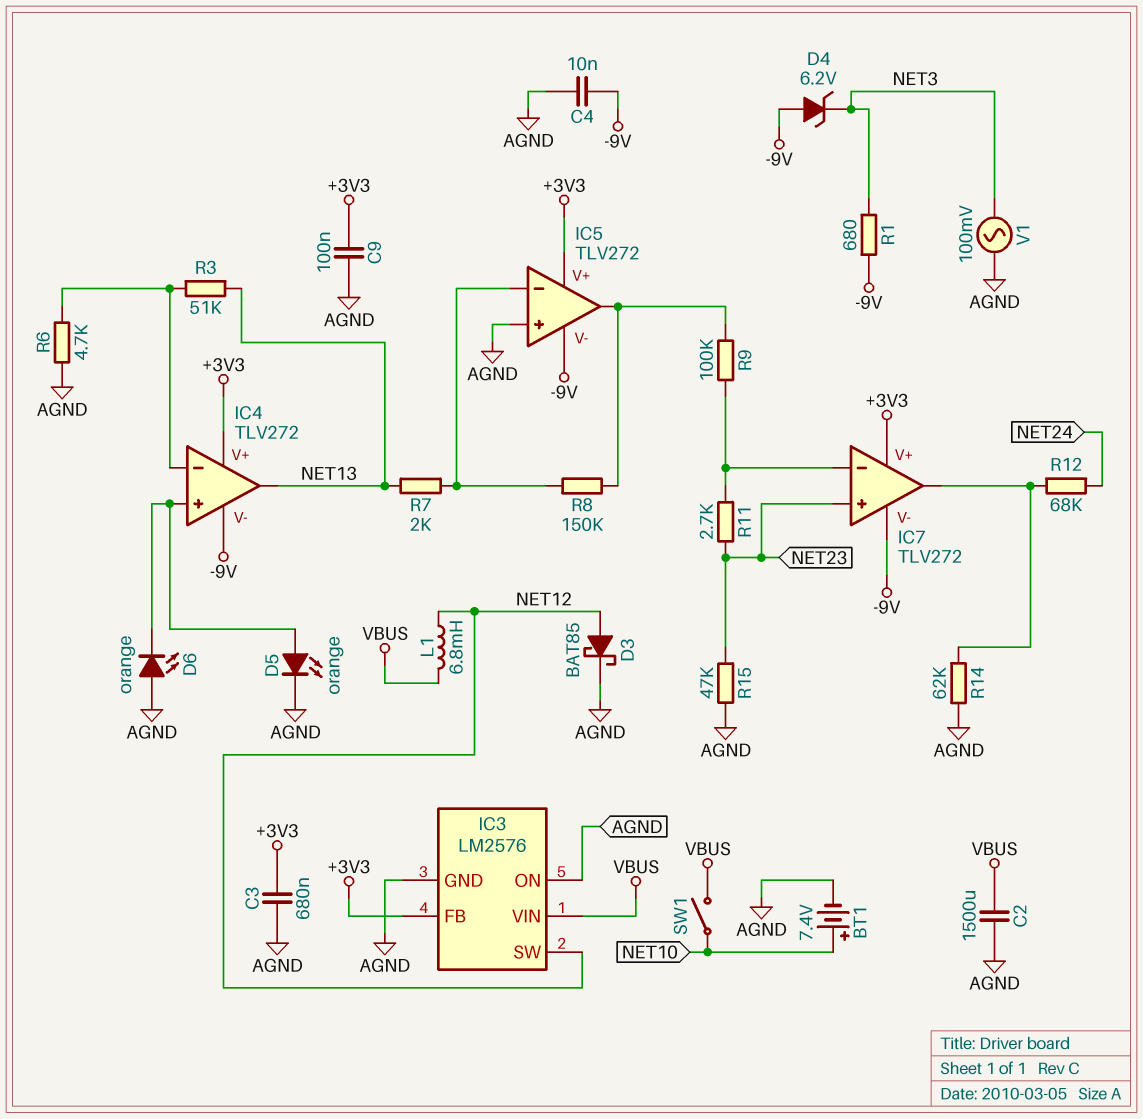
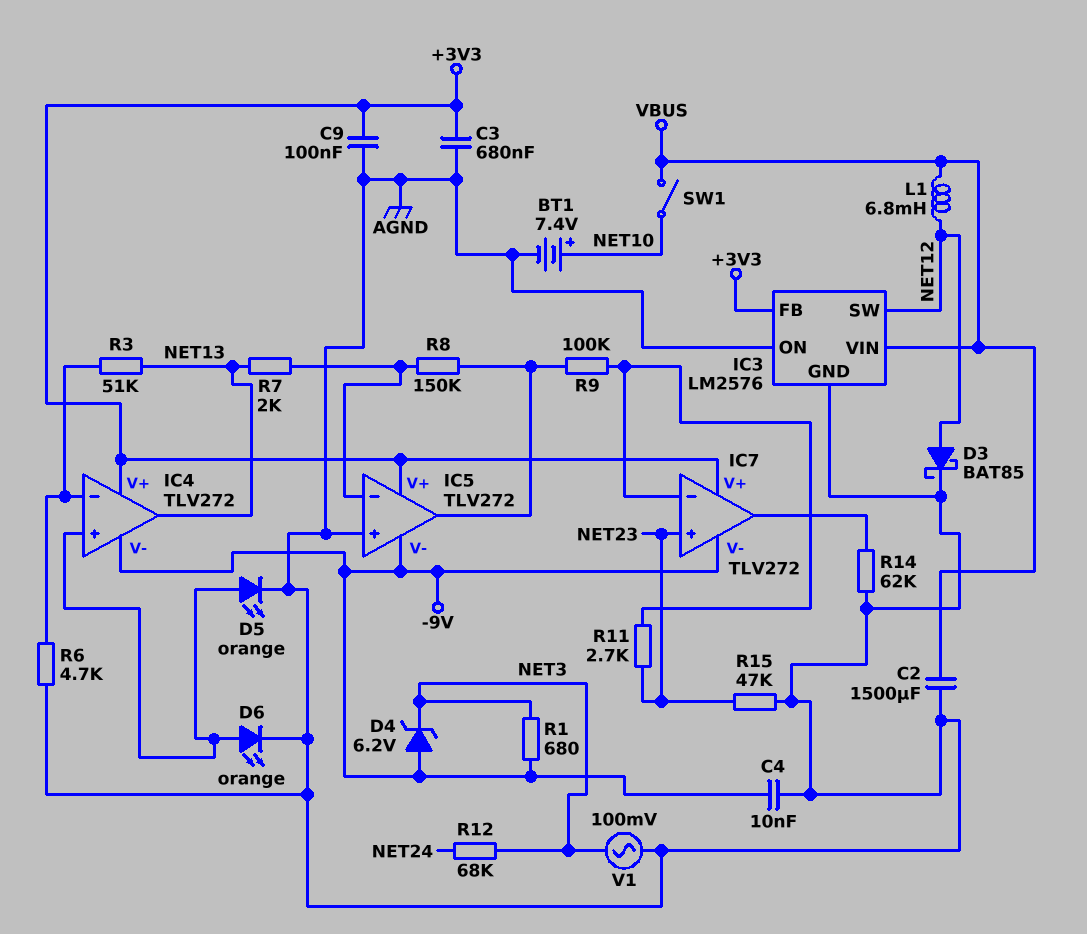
D6: LED orange (A AGND, K IC4/in+) -> LED orange (A IC4/in+, K AGND)
R12: 68k (IC7/out, NET24) -> 68k (NET3, NET24)

